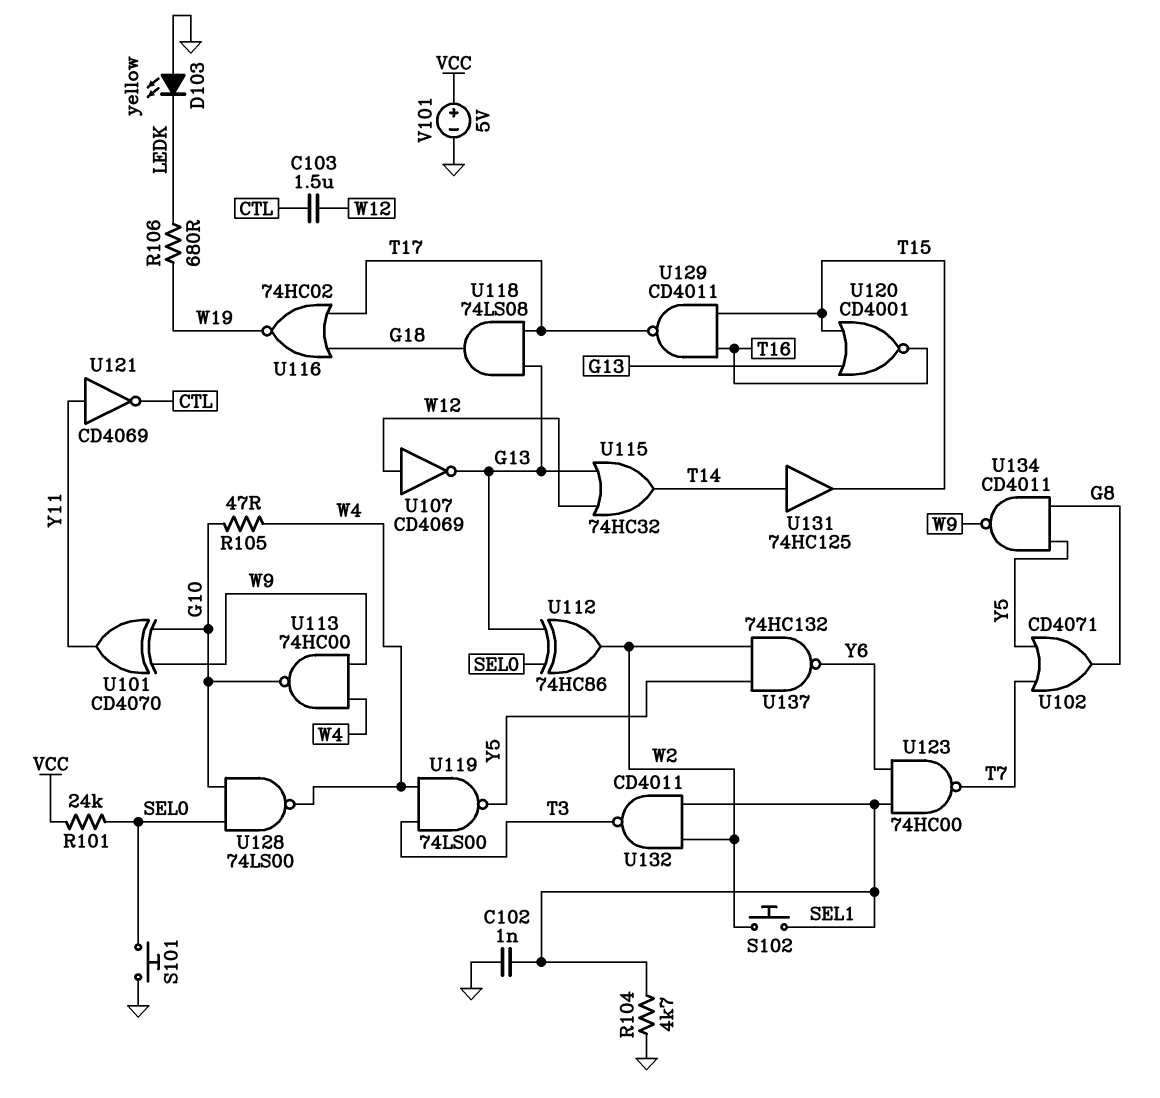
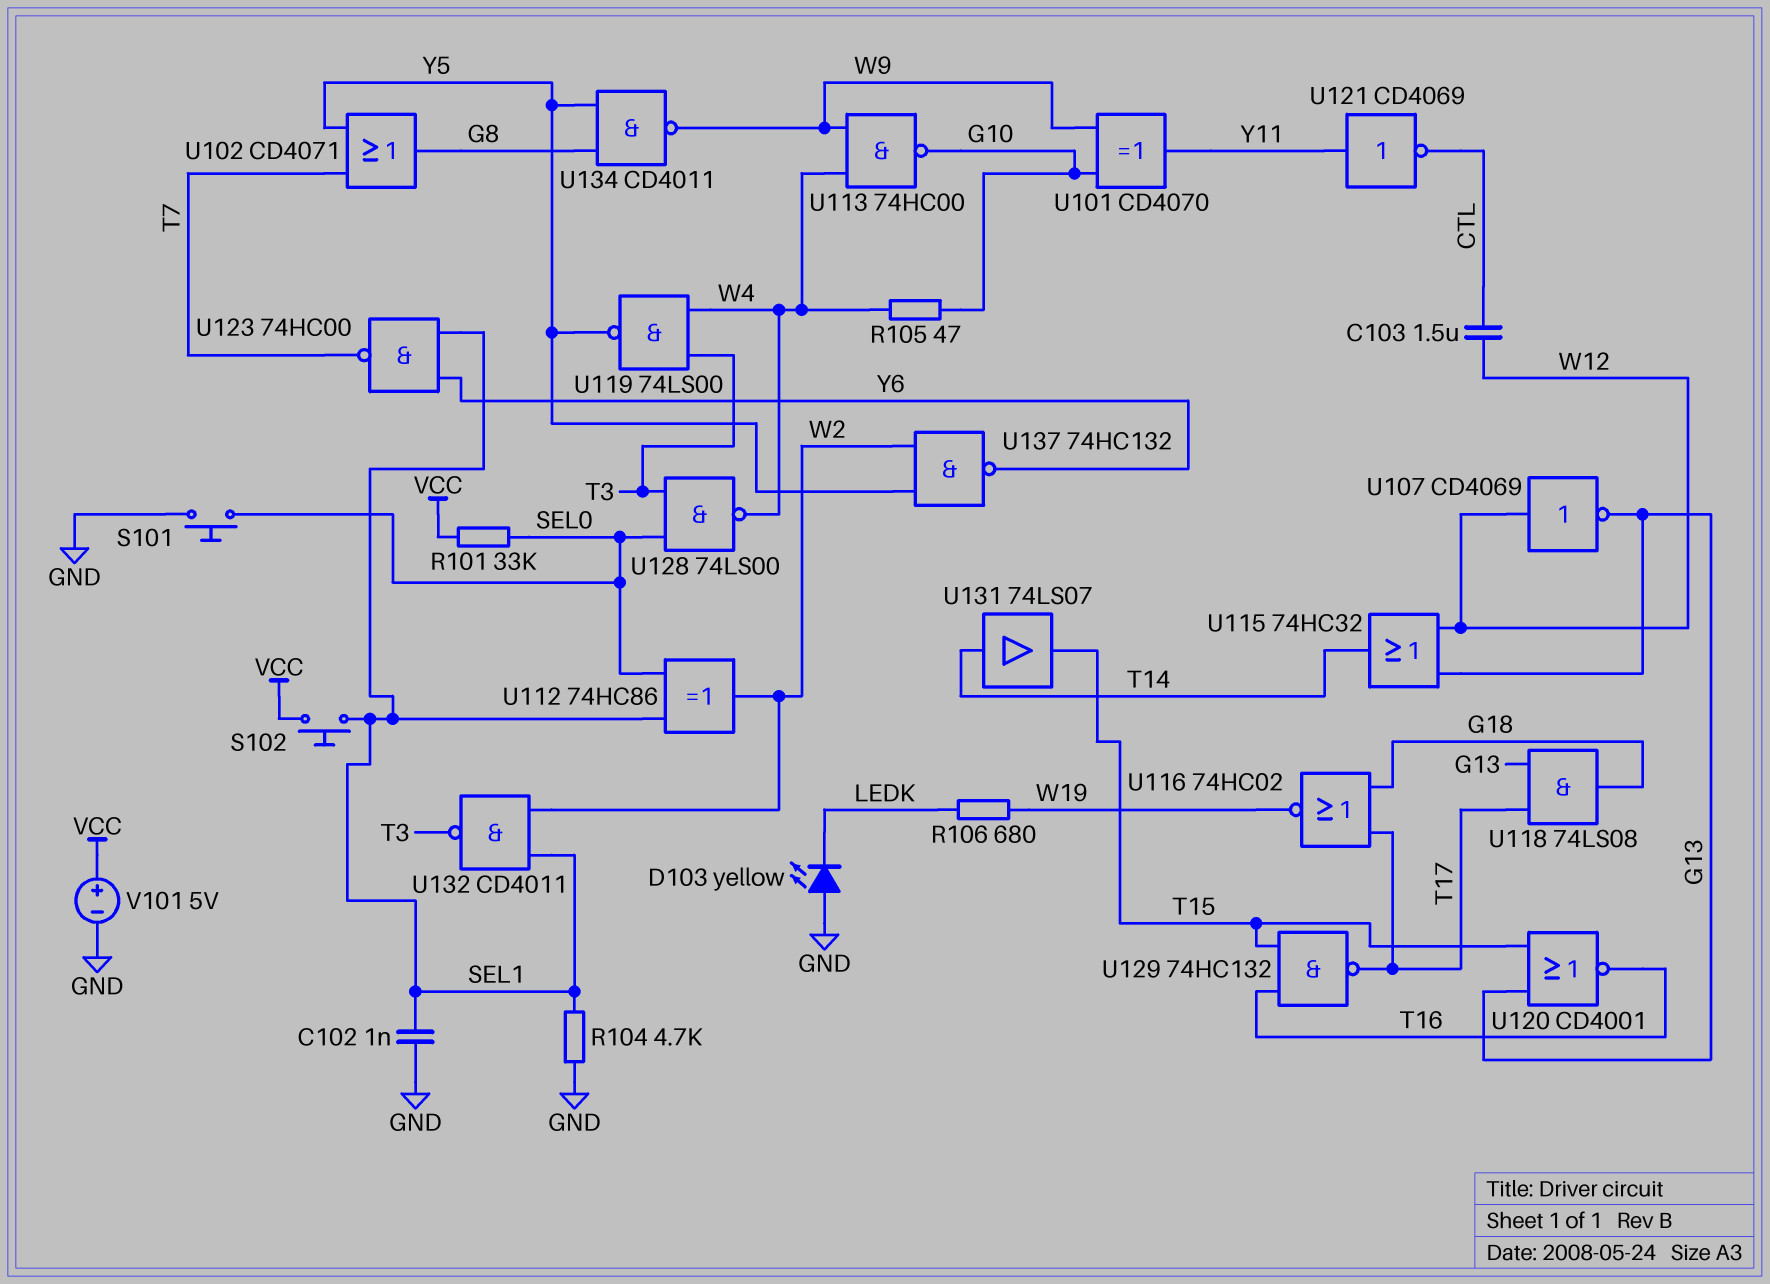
R101: 24k (SEL0, VCC) -> 33k (SEL0, VCC)
S102: button (SEL1, W2) -> button (SEL1, VCC)
U112: XOR 74HC86 (in G13, in SEL0, out W2) -> XOR 74HC86 (in SEL0, in SEL1, out W2)
U128: NAND 74LS00 (in G10, in SEL0, out W4) -> NAND 74LS00 (in SEL0, in T3, out W4)
U129: NAND CD4011 (in T15, in T16, out T17) -> NAND 74HC132 (in T15, in T16, out T17)
U131: buffer 74HC125 (in T14, out T15) -> buffer 74LS07 (in T14, out T15)

